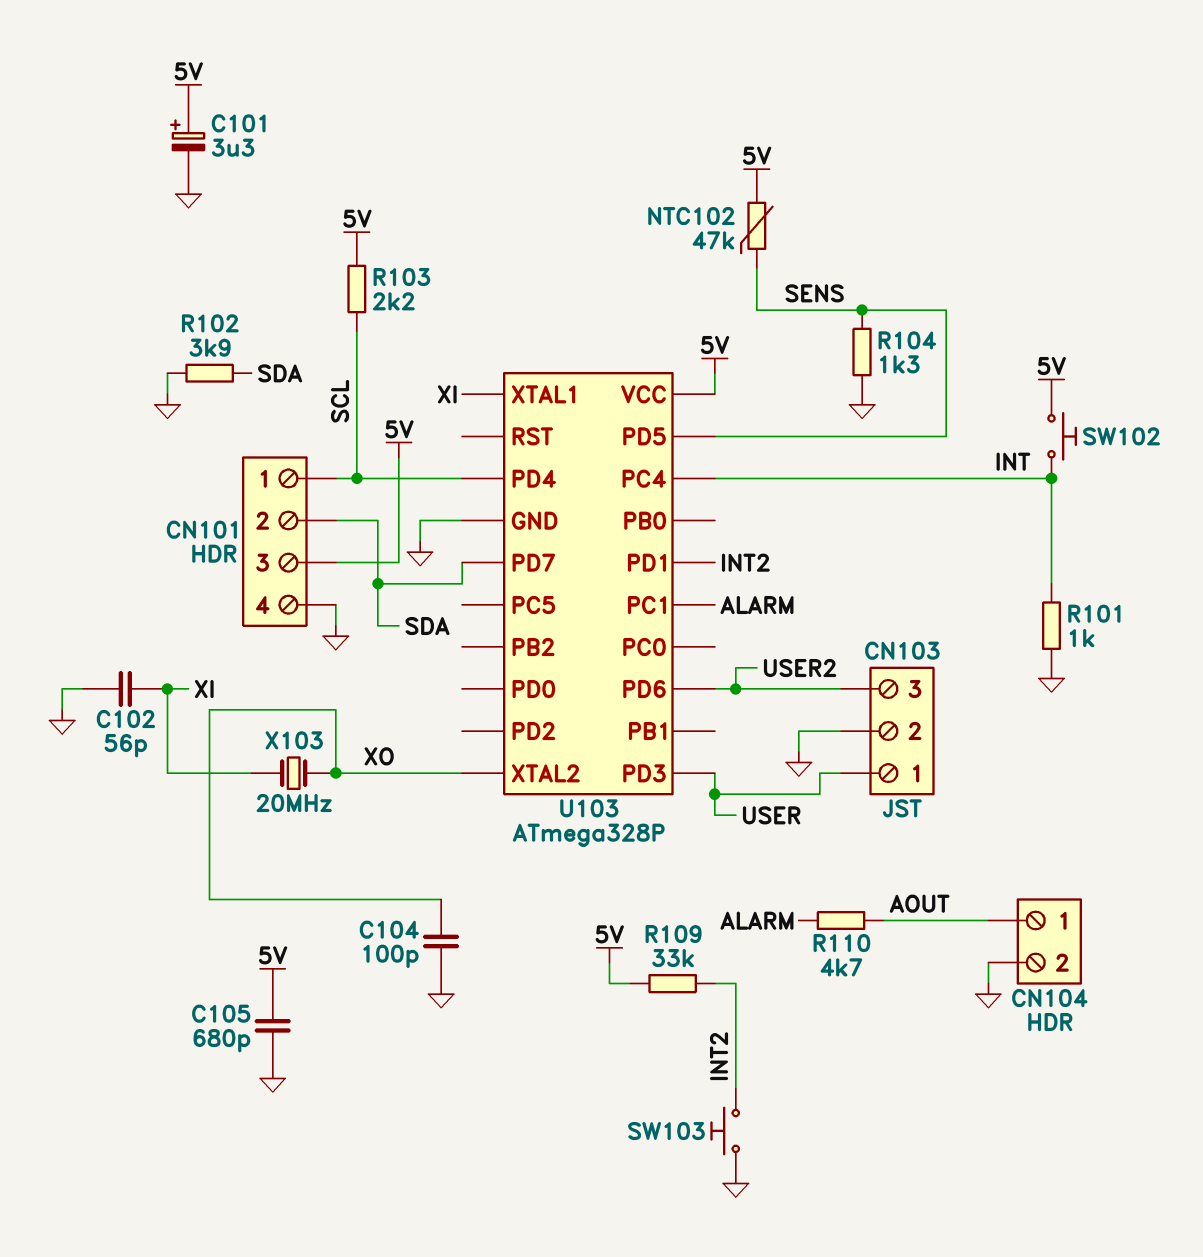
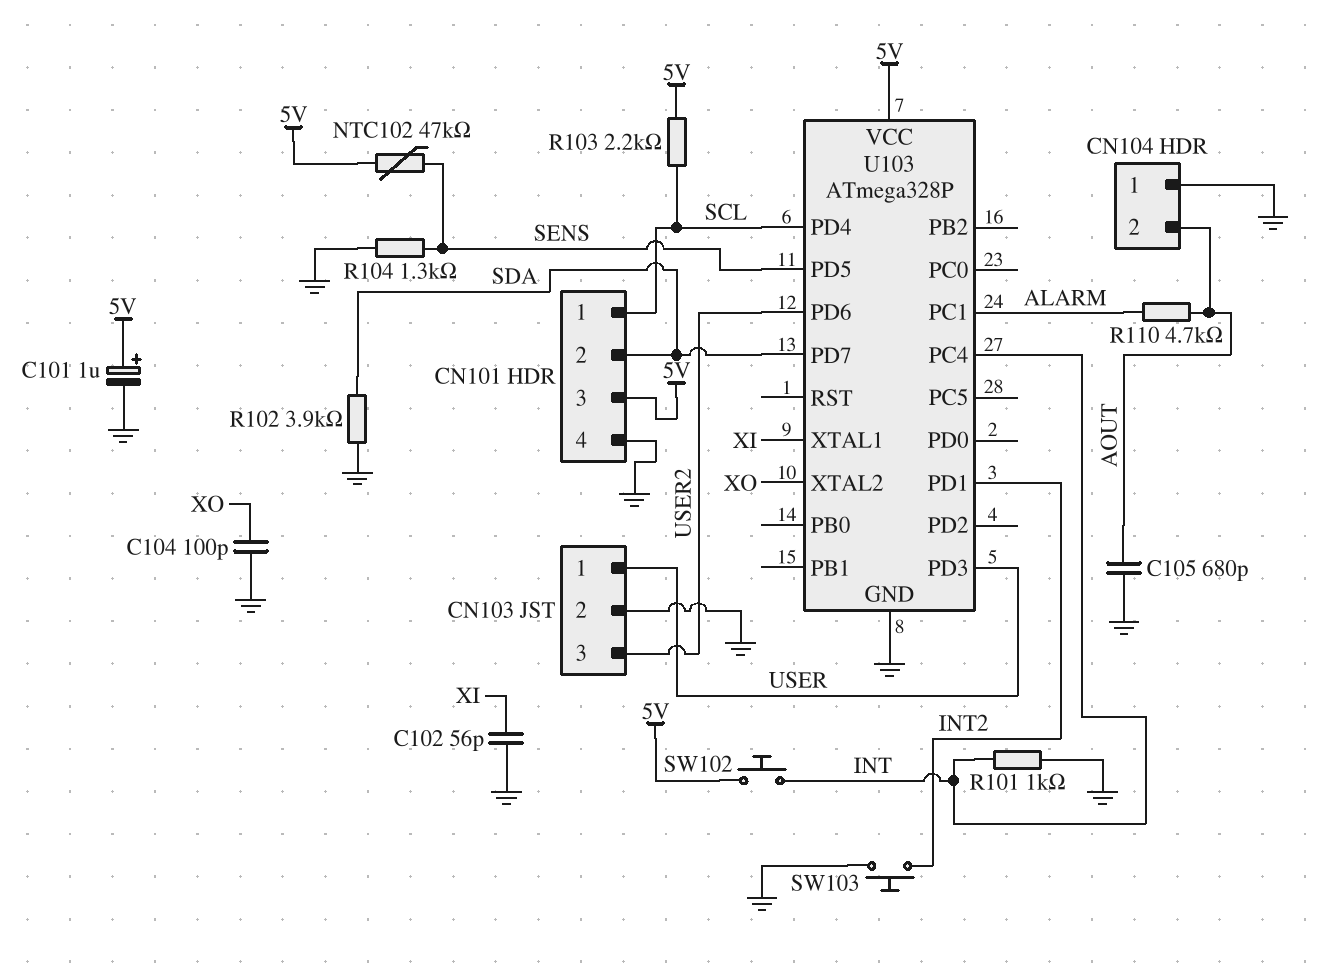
C101: 3.3uF (plus 5V, minus GND) -> 1uF (plus 5V, minus GND)
C105: 680pF (5V, GND) -> 680pF (AOUT, GND)
CN104 pin 1: AOUT -> GND
CN104 pin 2: GND -> AOUT
R109: 33k (5V, INT2) -> none
X103: 20MHz (XI, XO) -> none

